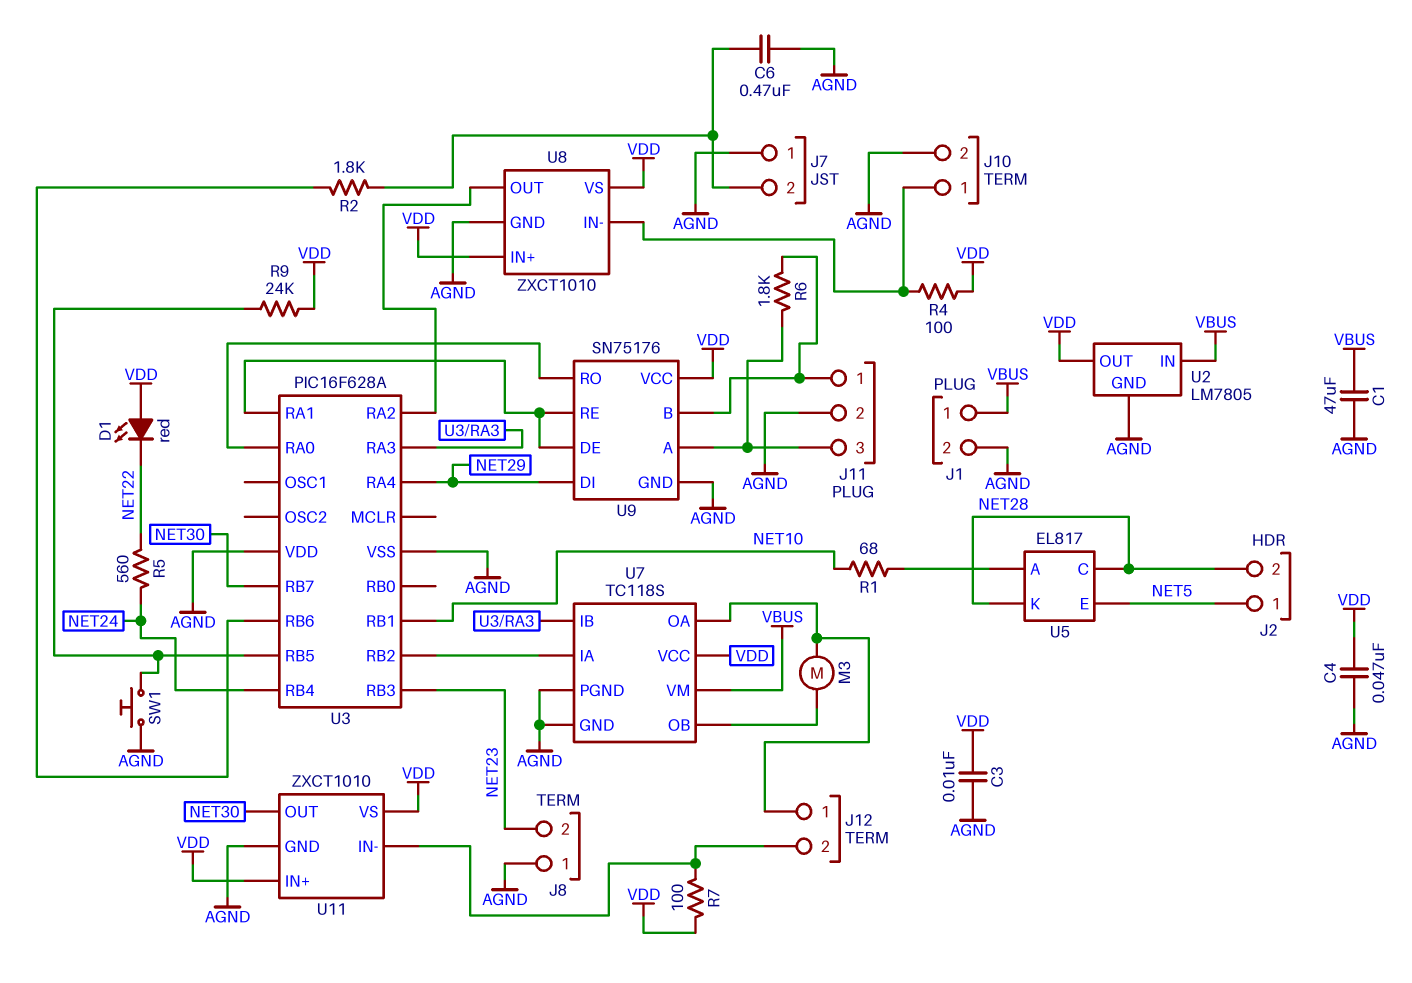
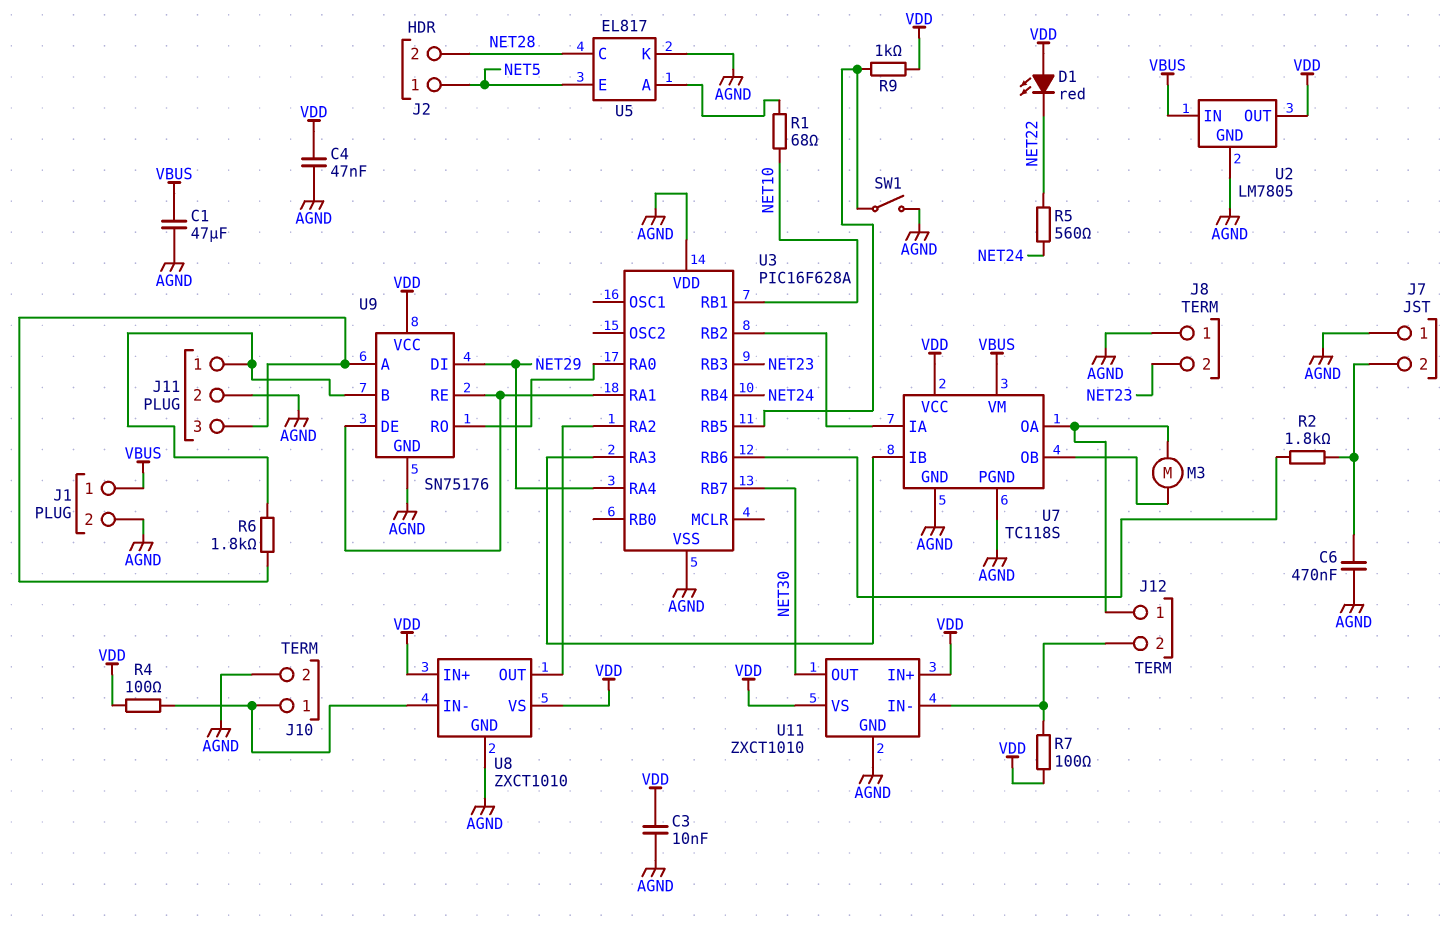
R9: 24k (U3/RB5, VDD) -> 1k (U3/RB5, VDD)
SW1: button (AGND, U3/RB5) -> switch (AGND, U3/RB5)
U5 pin K: NET28 -> AGND

